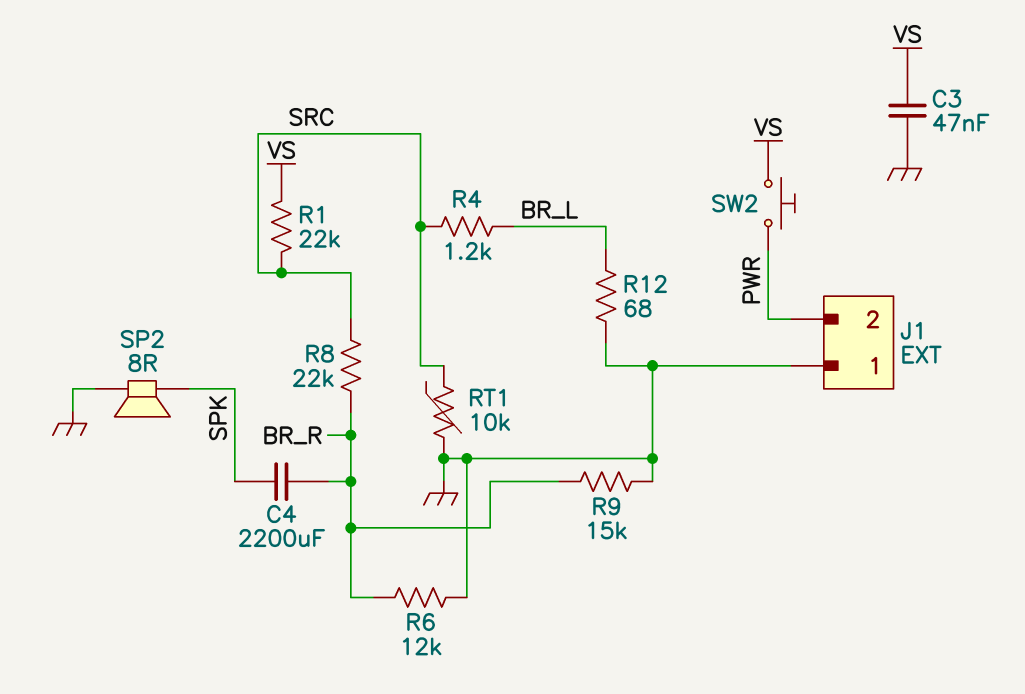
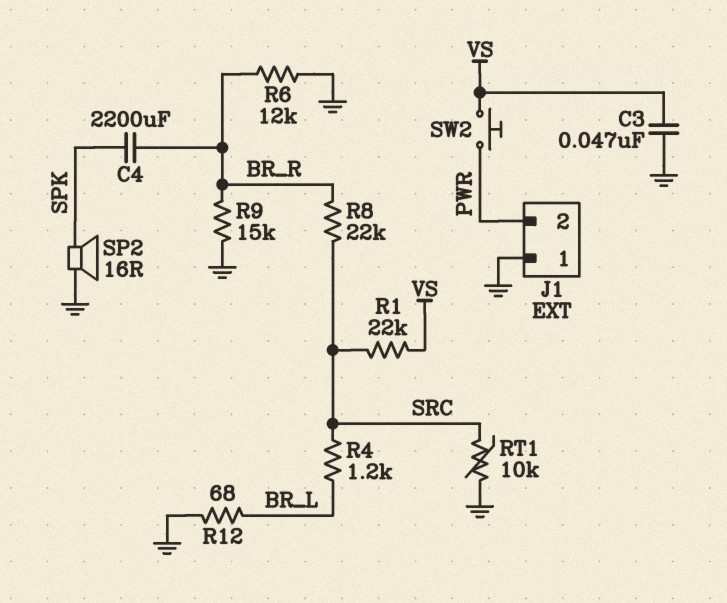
SP2: speaker 8R (GND, SPK) -> speaker 16R (GND, SPK)

